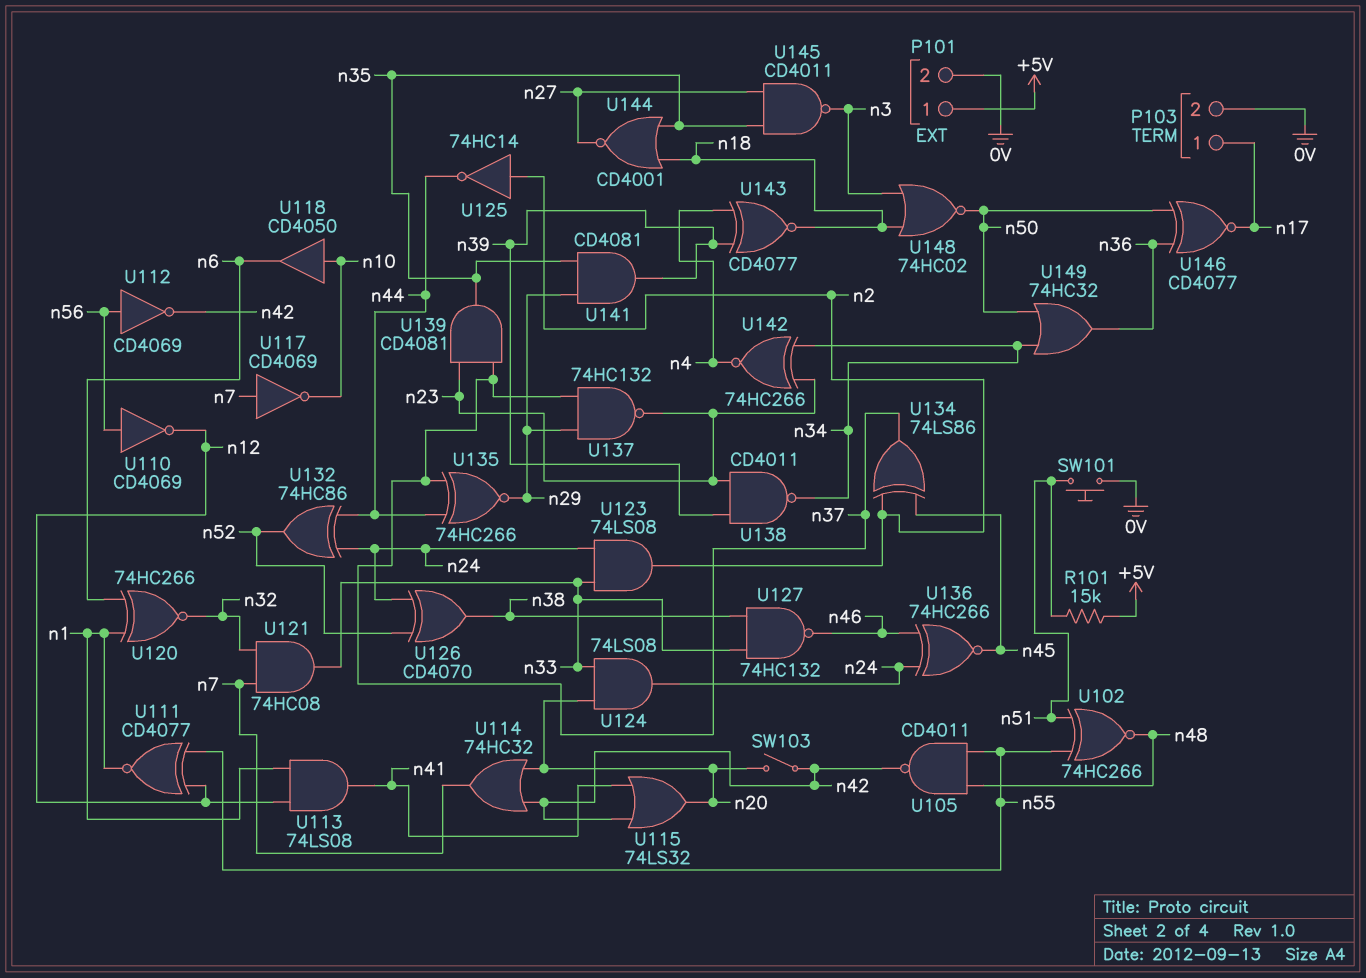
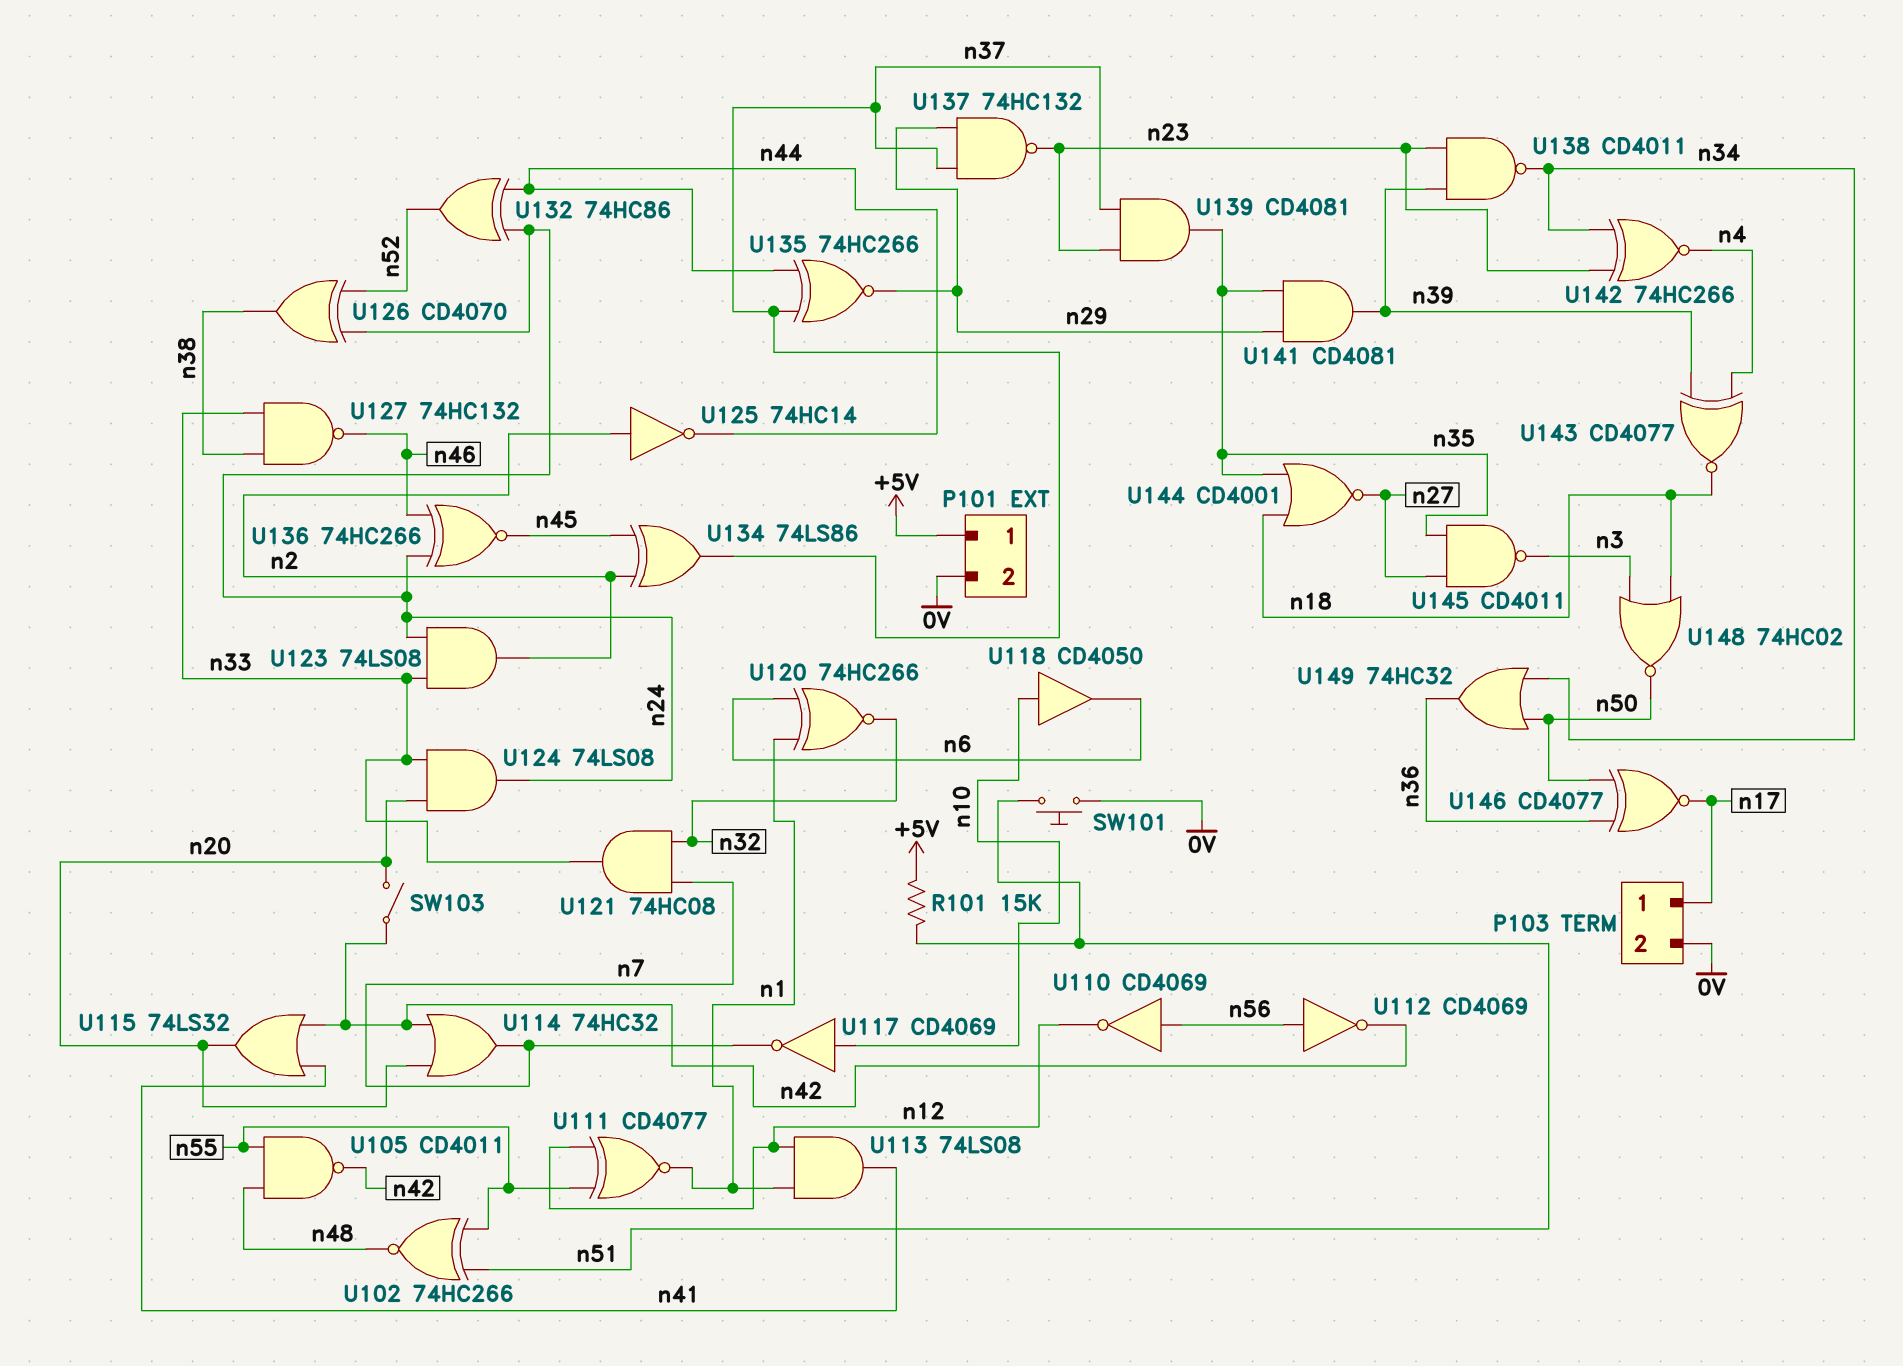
U117: NOT CD4069 (in n7, out n10) -> NOT CD4069 (in n10, out n7)

